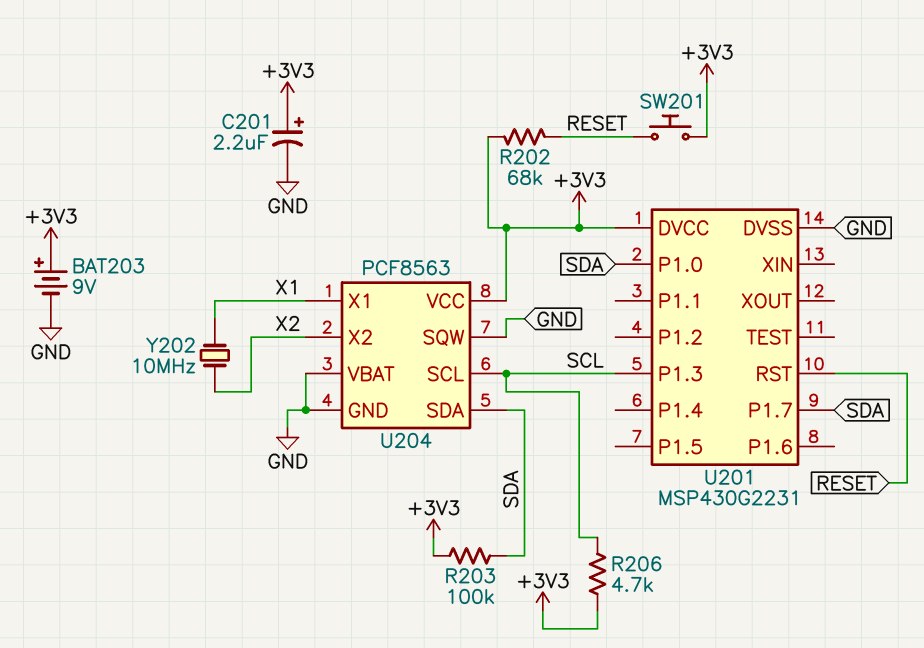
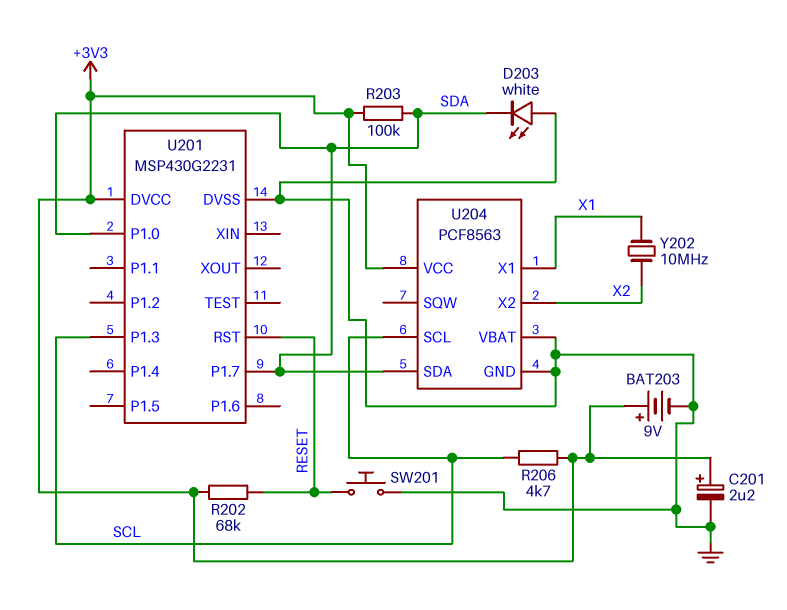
D203: none -> LED white (A GND, K SDA)
SW201: button (+3V3, RESET) -> button (GND, RESET)
U204 pin SQW: GND -> none

